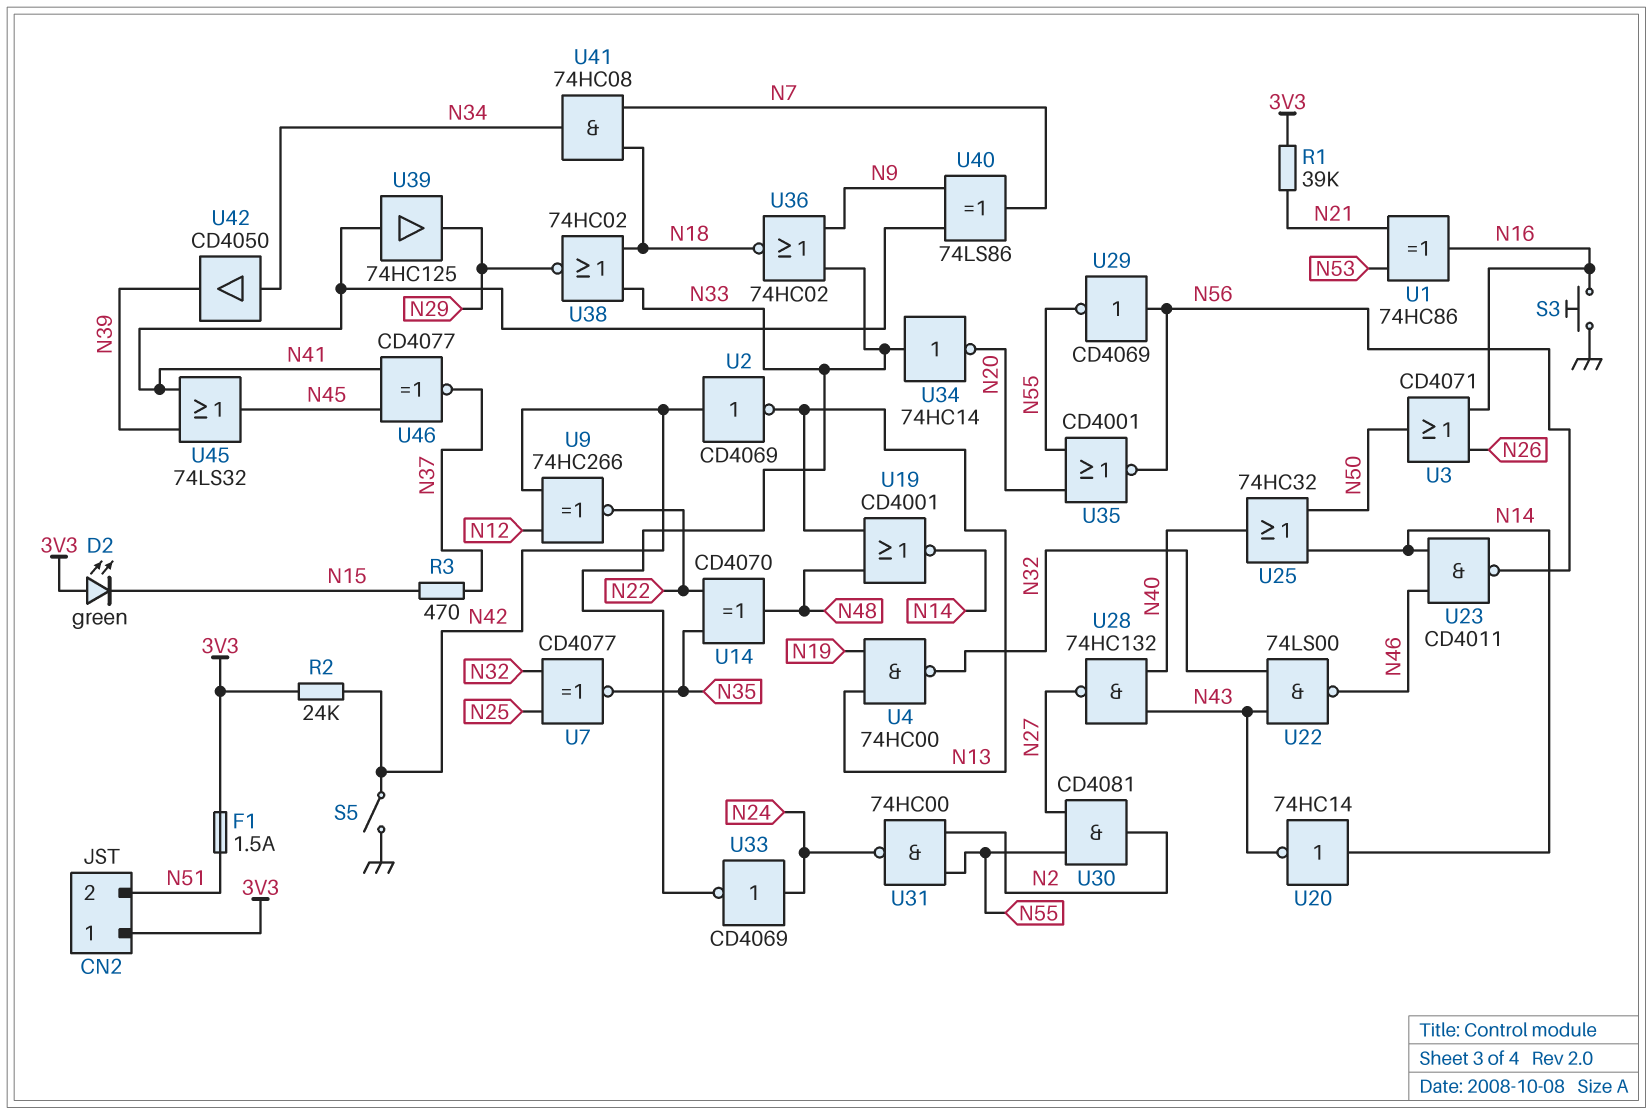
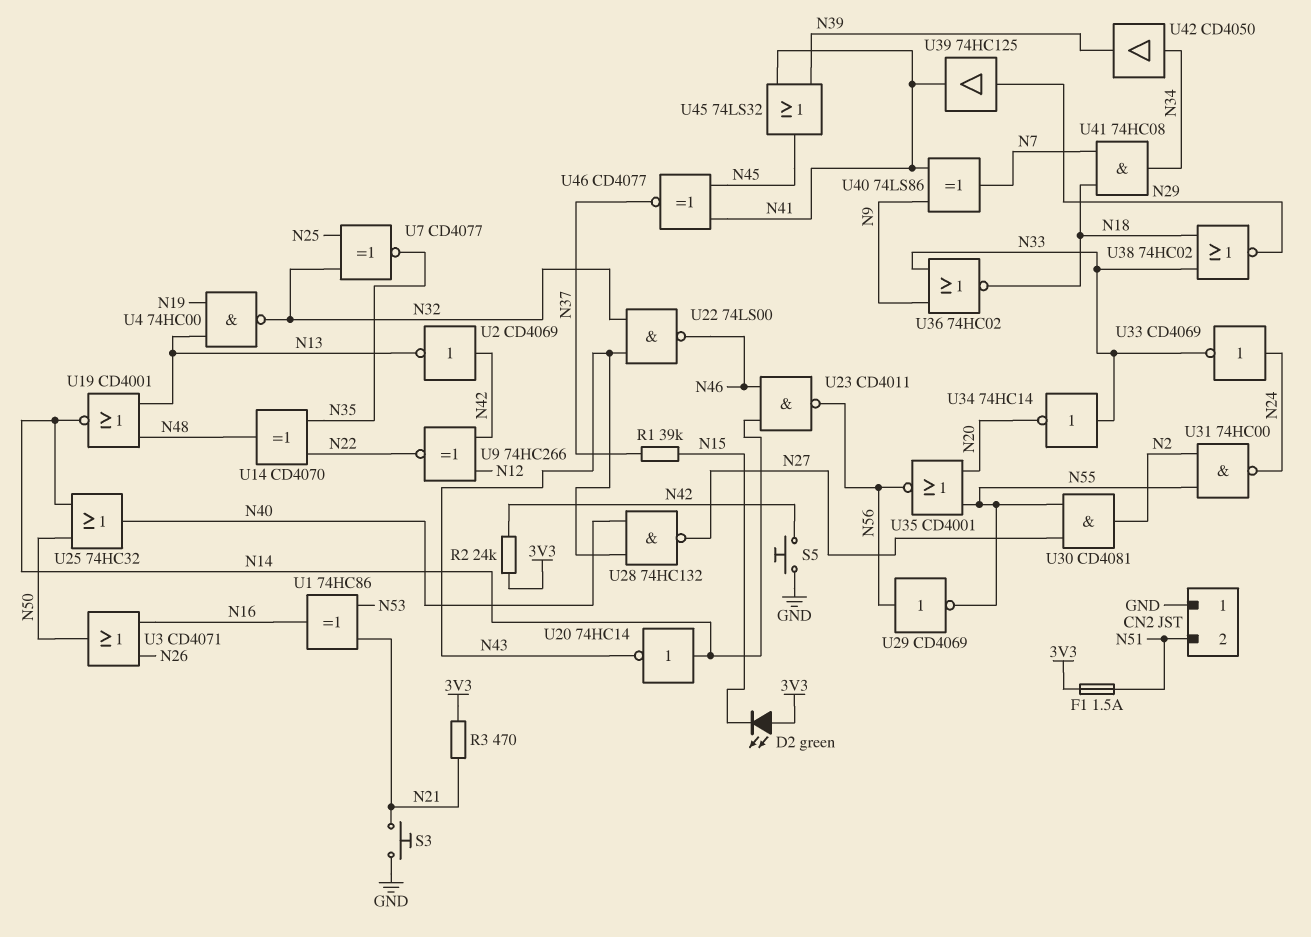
CN2 pin 1: 3V3 -> GND
R1: 39k (3V3, N21) -> 39k (N15, N37)
R3: 470 (N15, N37) -> 470 (3V3, N21)
S3: button (GND, N16) -> button (GND, N21)
S5: switch (GND, N42) -> button (GND, N42)
U39: buffer 74HC125 (in N41, out N29) -> buffer 74HC125 (in N29, out N41)

